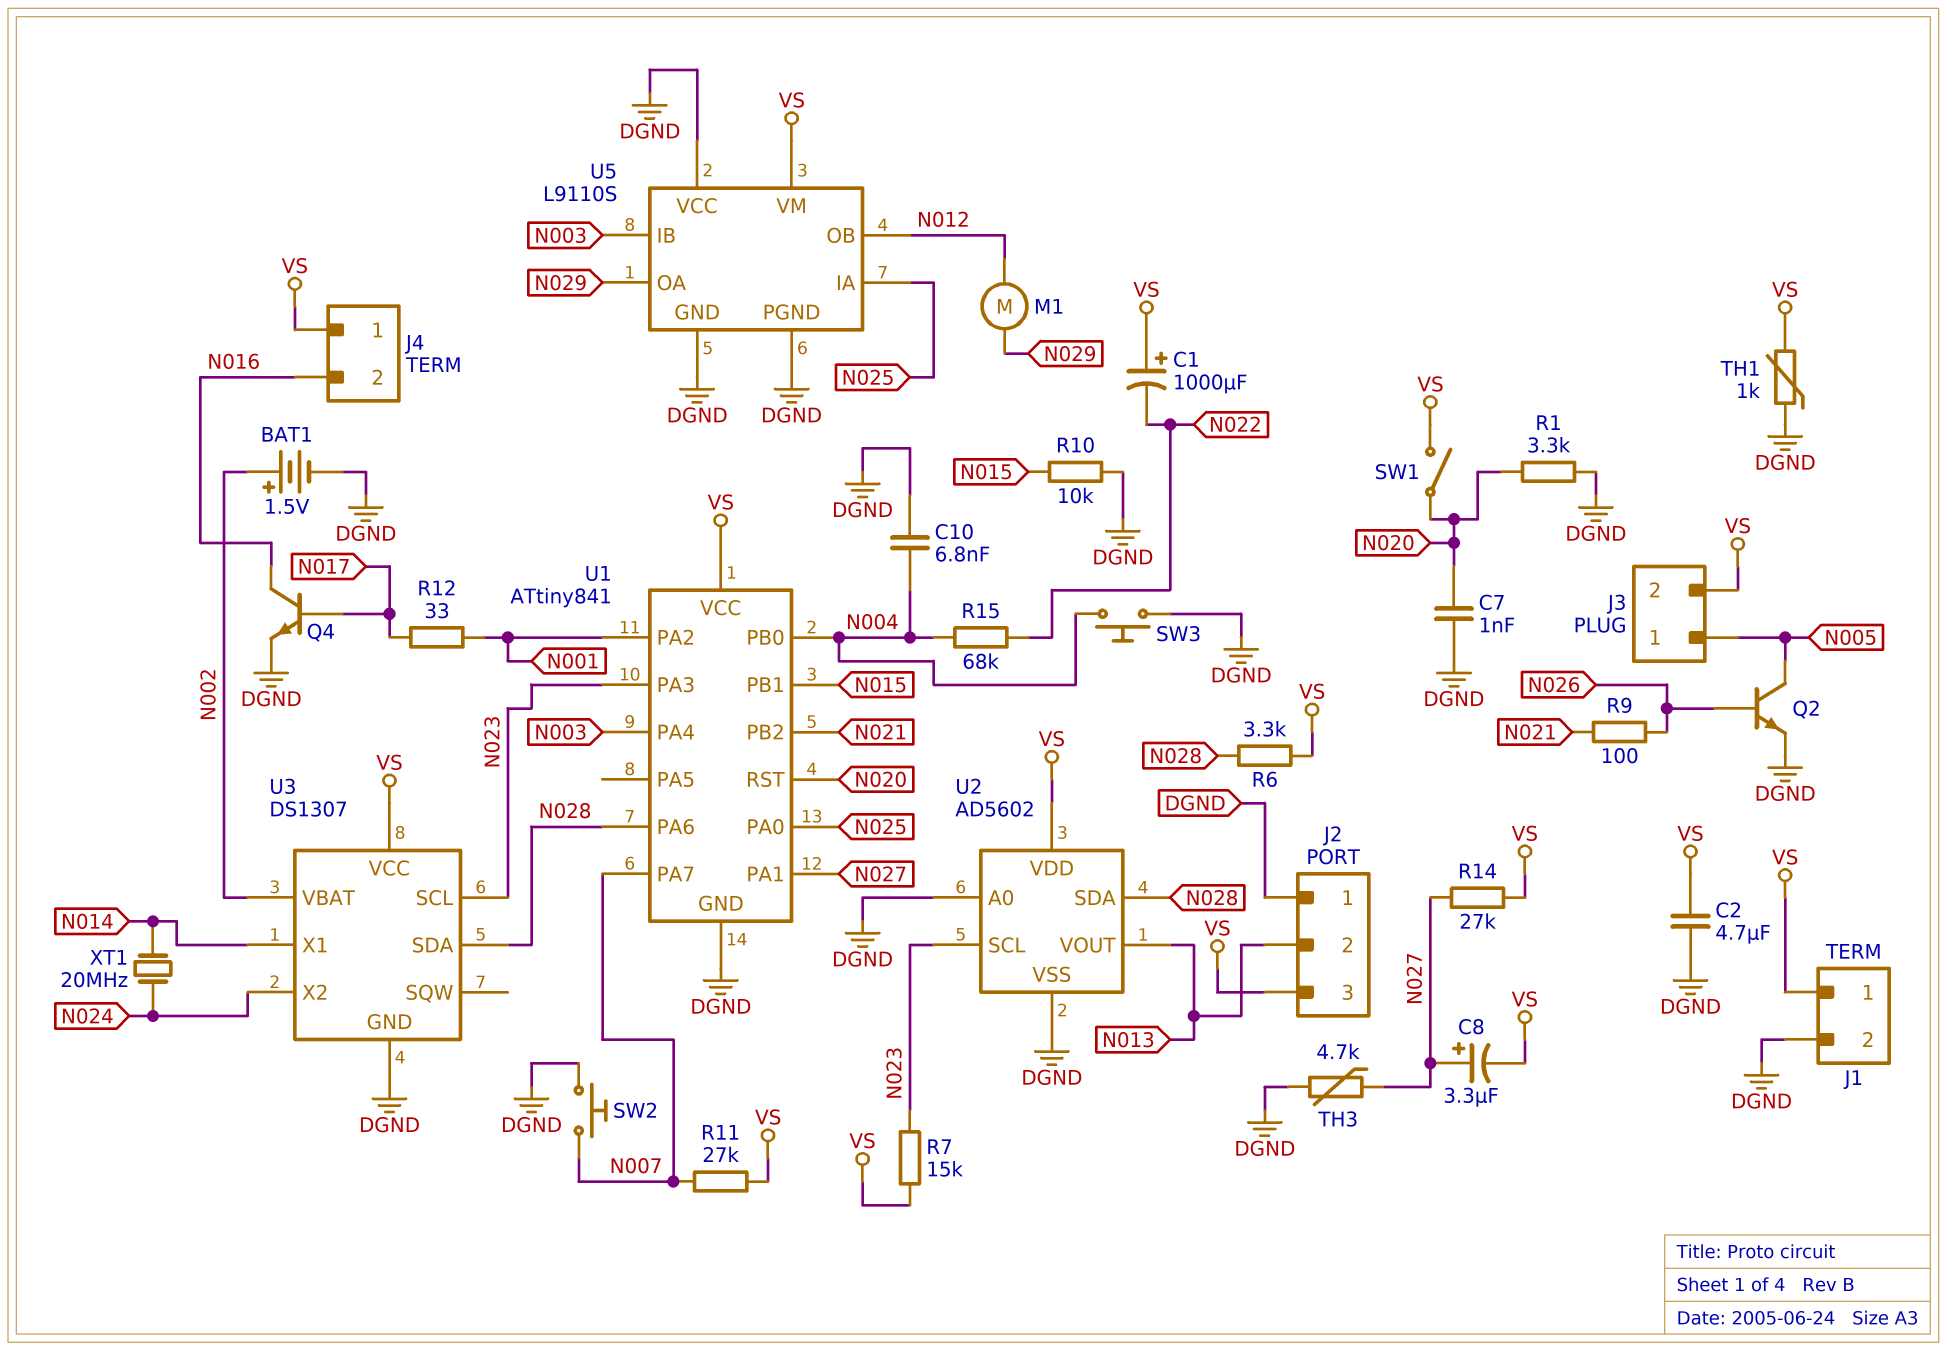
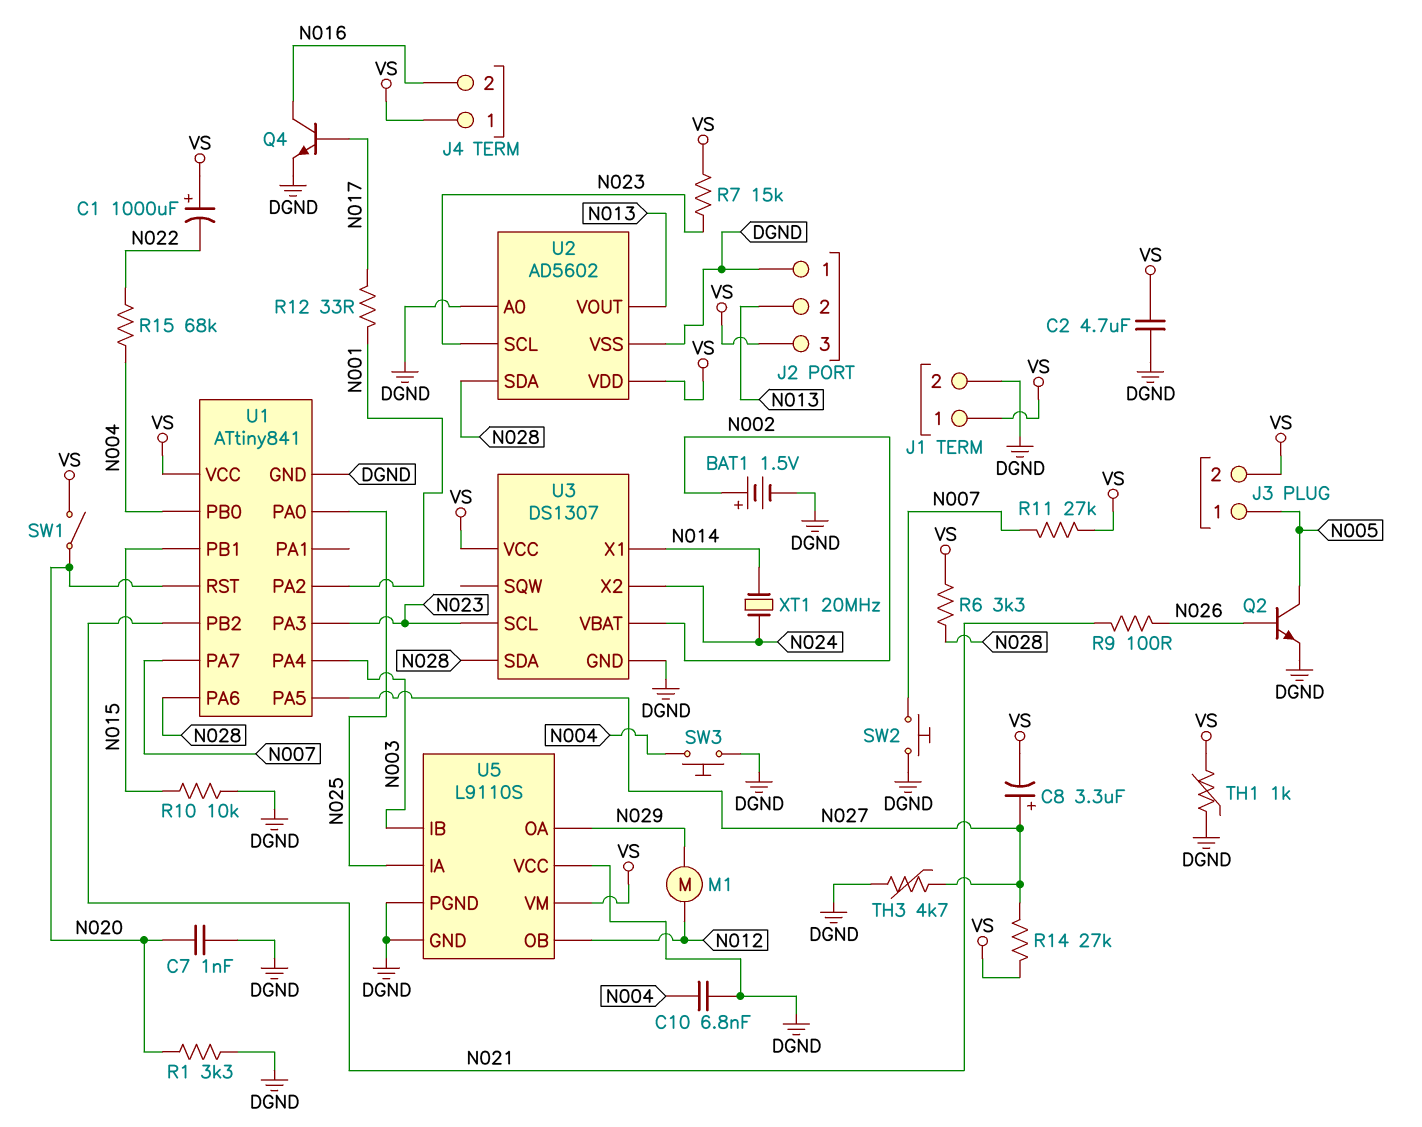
U1 pin PA1: N027 -> none
U1 pin PA5: none -> N027

